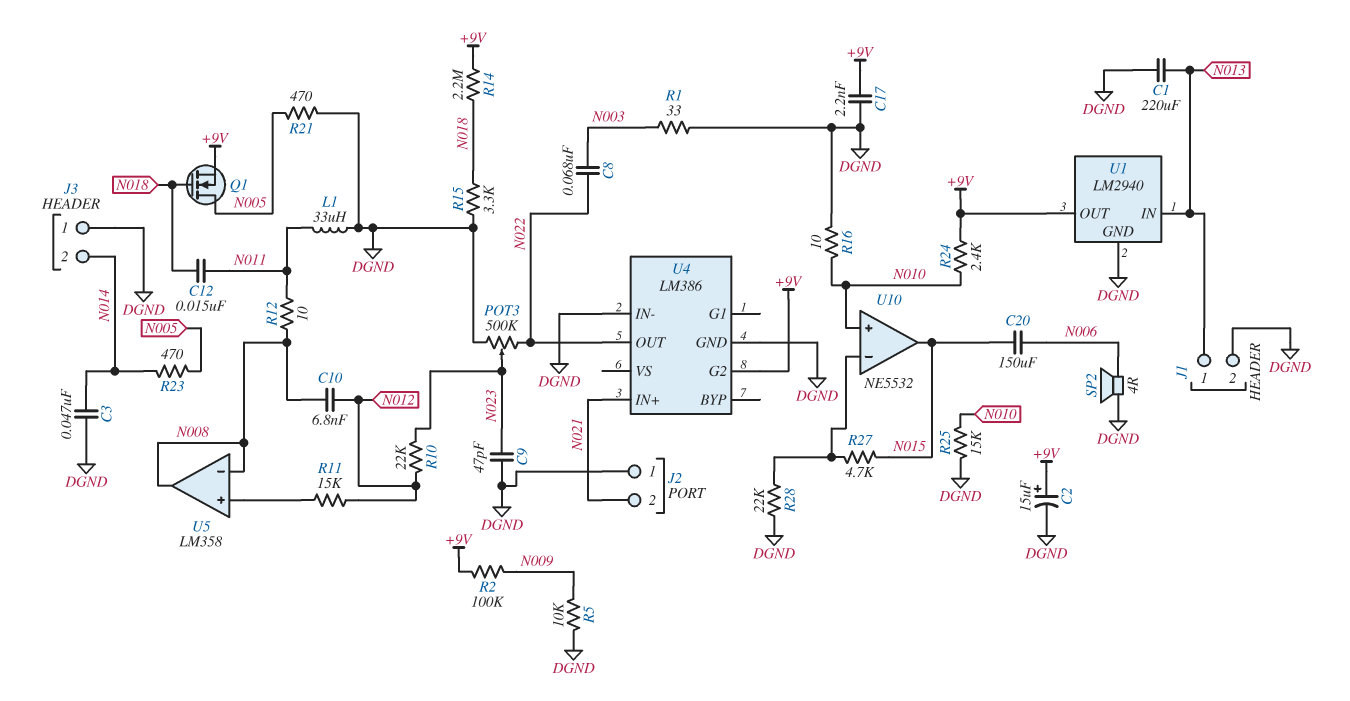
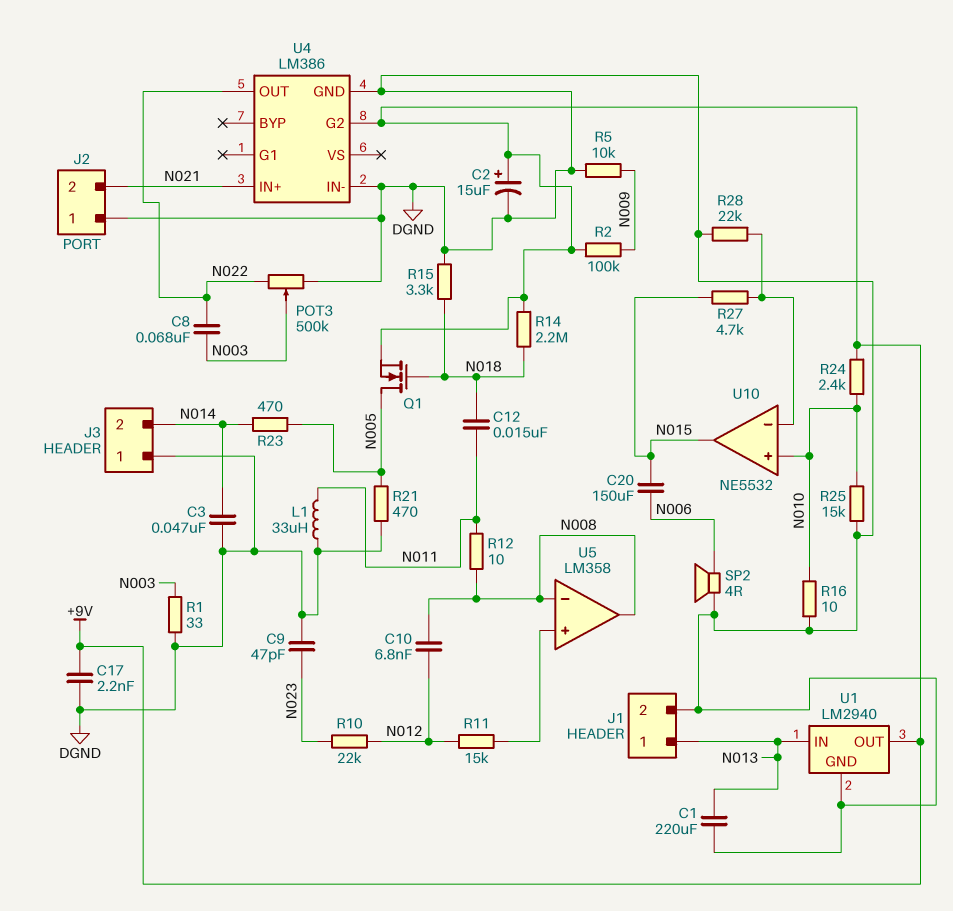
POT3: 500k (DGND, N022, wiper N023) -> 500k (DGND, N022, wiper N003)

